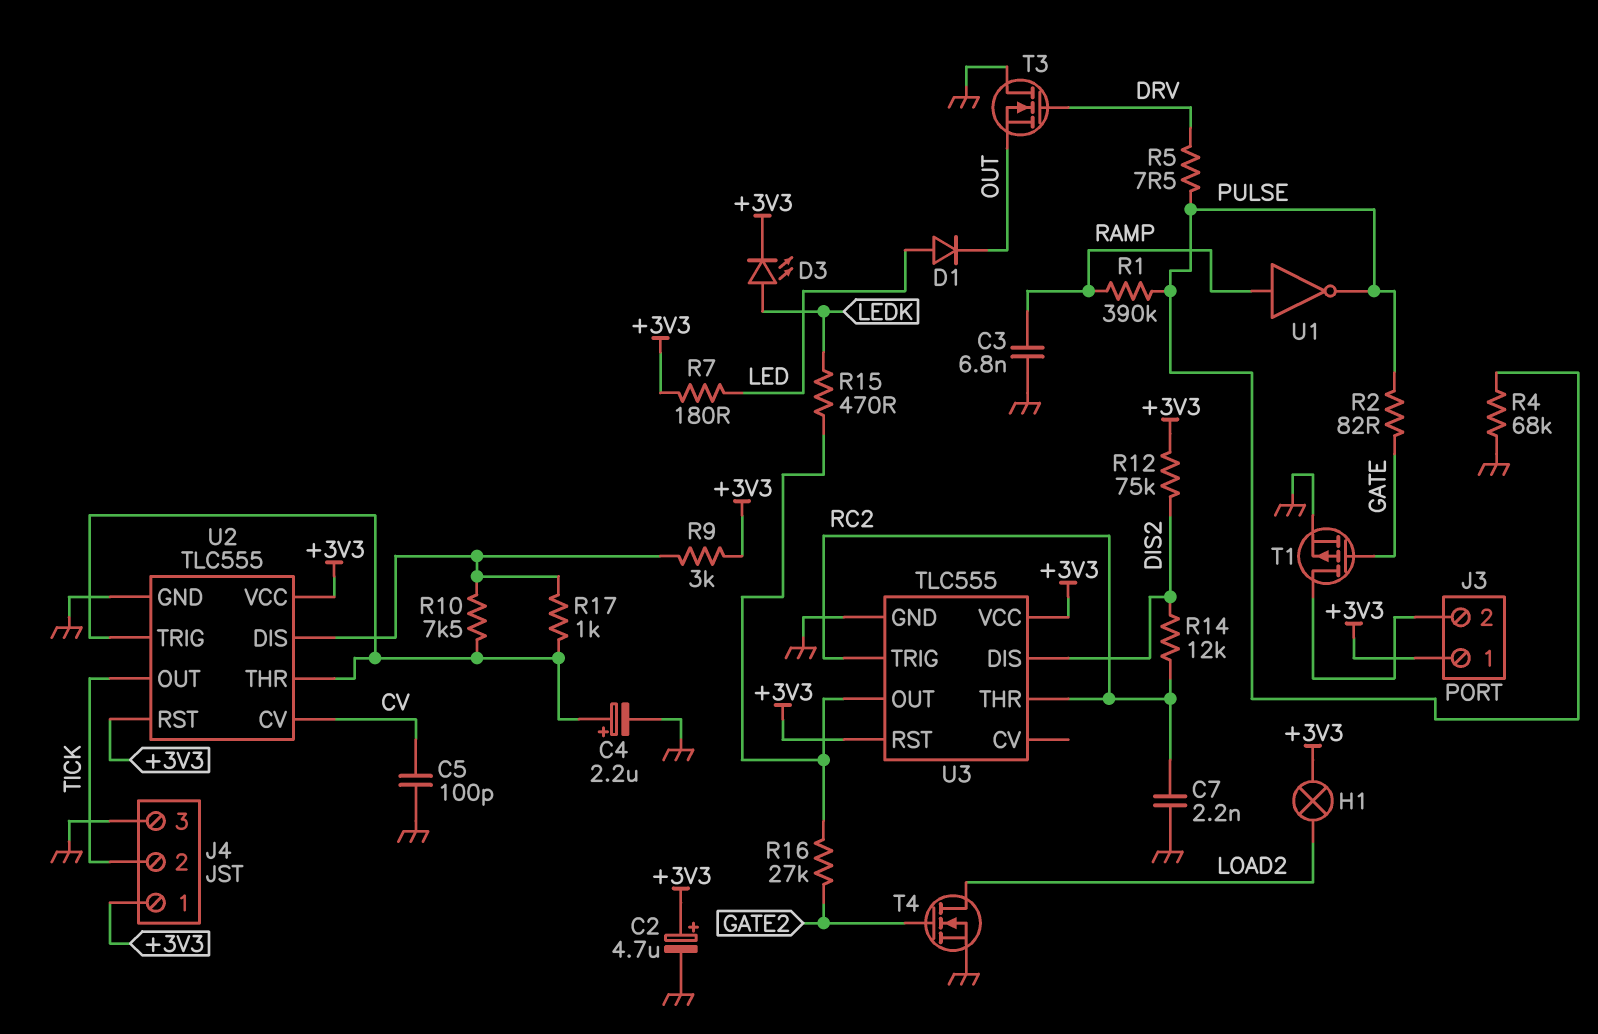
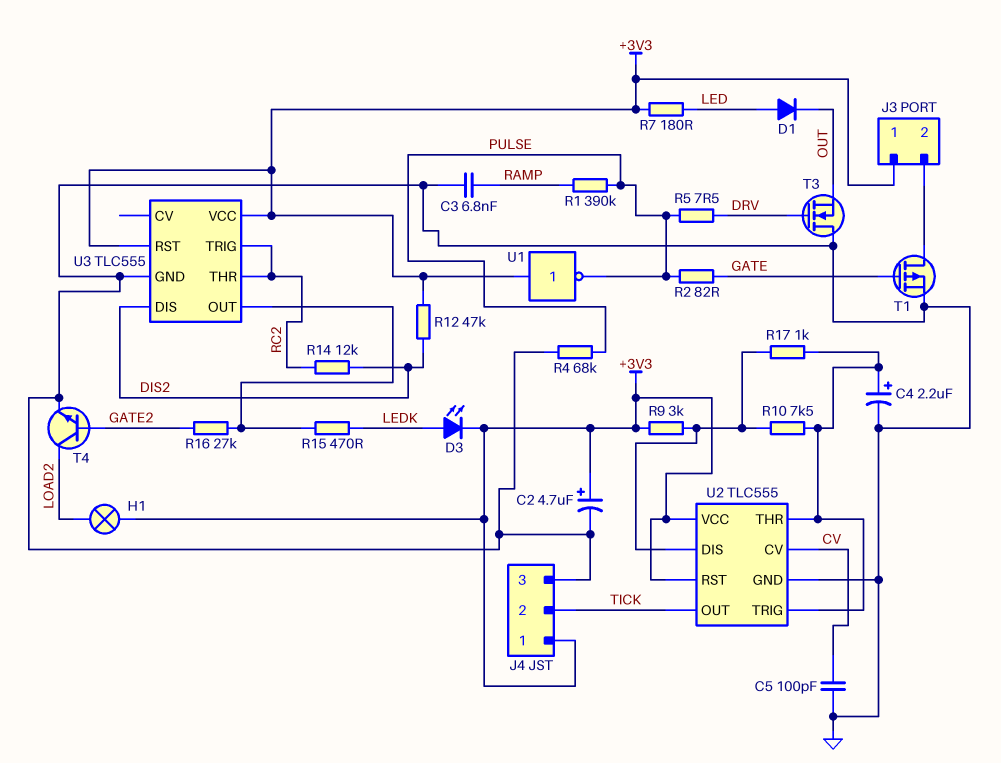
C7: 2.2nF (GND, RC2) -> none
R12: 75k (+3V3, DIS2) -> 47k (+3V3, DIS2)
T4: NMOS (G GATE2, D LOAD2, S GND) -> NPN (B GATE2, C LOAD2, E GND)
U1: NOT (in RAMP, out PULSE) -> NOT (in +3V3, out PULSE)

